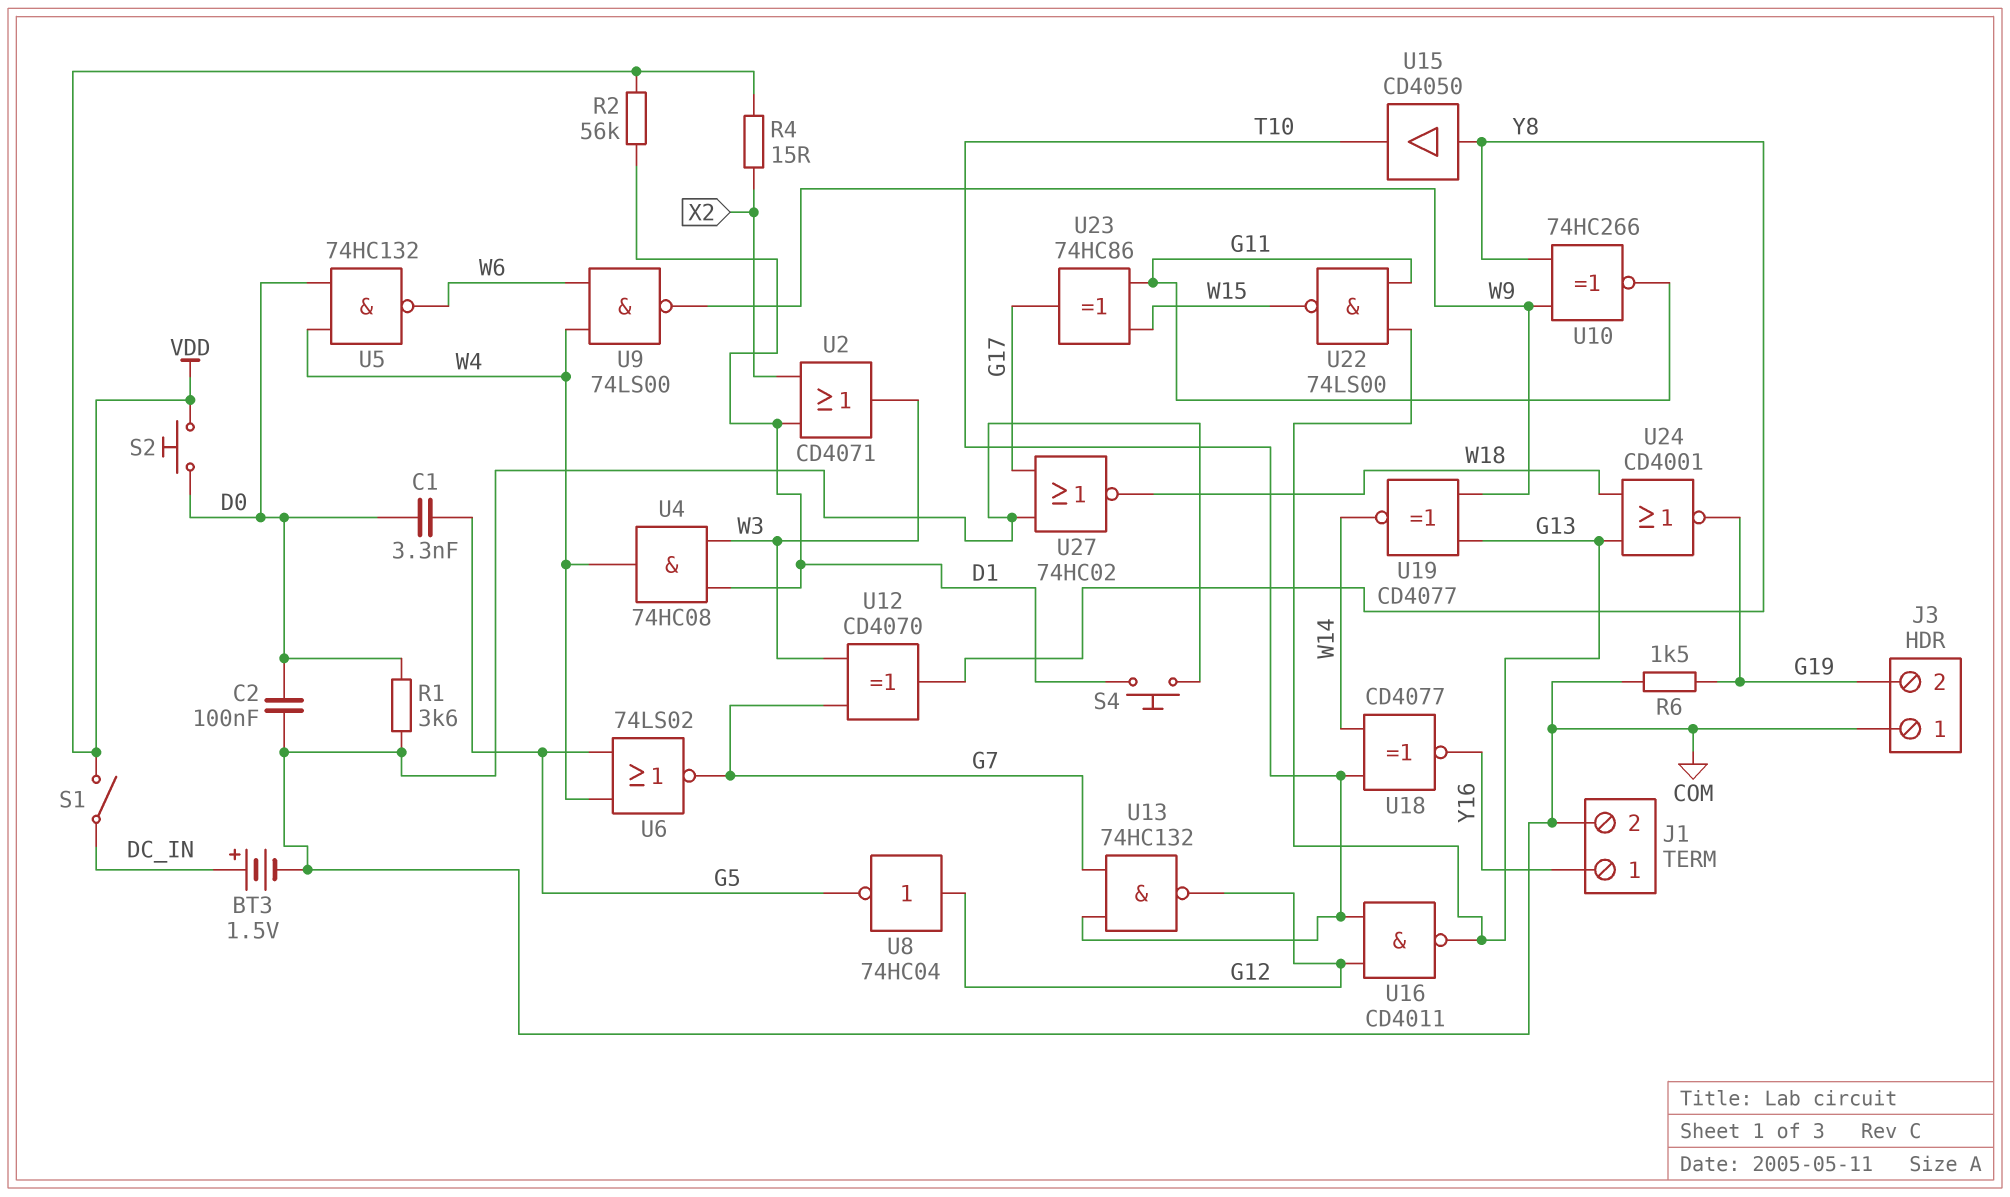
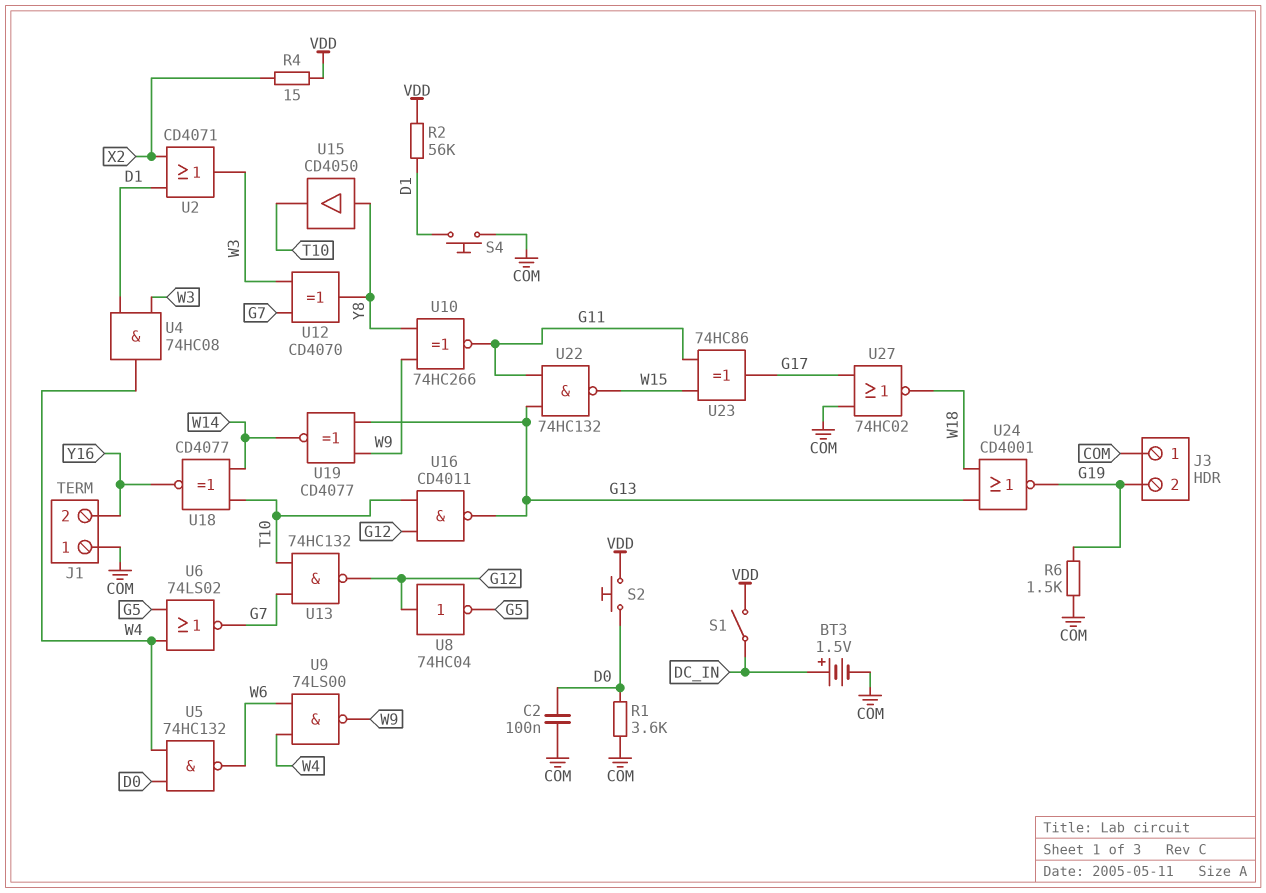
C1: 3.3nF (D0, G5) -> none
J1 pin 1: Y16 -> COM
J1 pin 2: COM -> Y16
U22: NAND 74LS00 (in G11, in G13, out W15) -> NAND 74HC132 (in G11, in G13, out W15)

